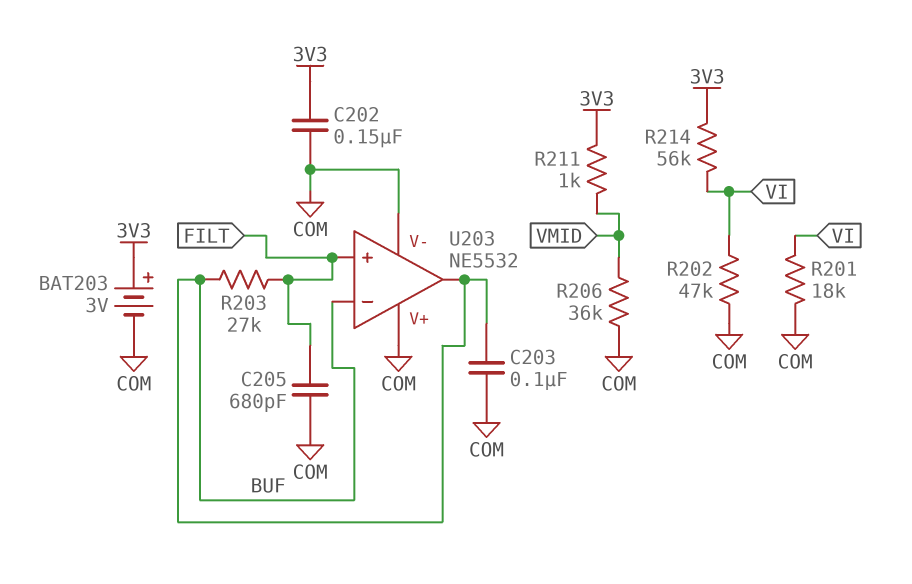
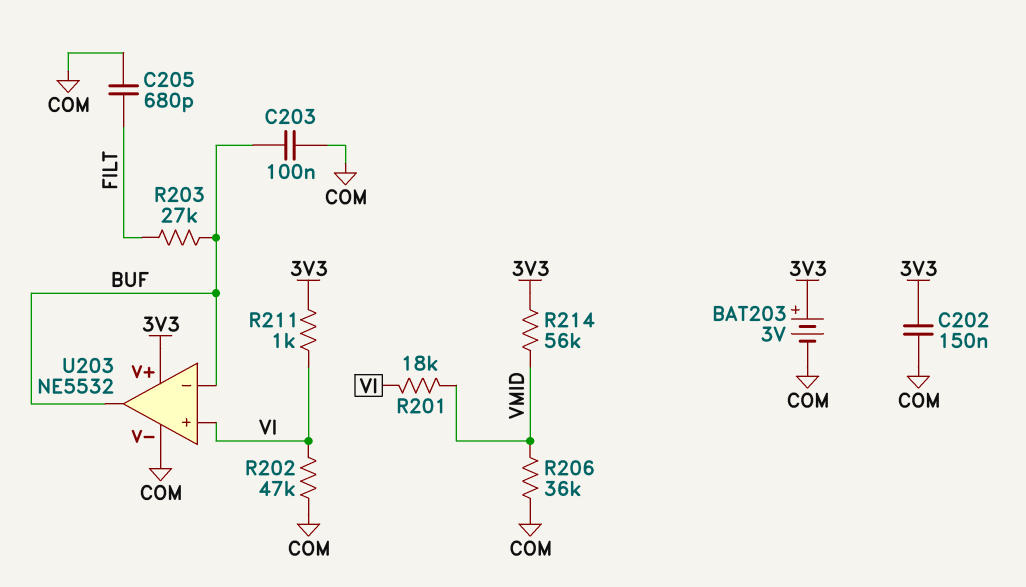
R201: 18k (COM, VI) -> 18k (VI, VMID)
R211: 1k (3V3, VMID) -> 1k (3V3, VI)
R214: 56k (3V3, VI) -> 56k (3V3, VMID)
U203 pin V+: COM -> 3V3
U203 pin in+: FILT -> VI

